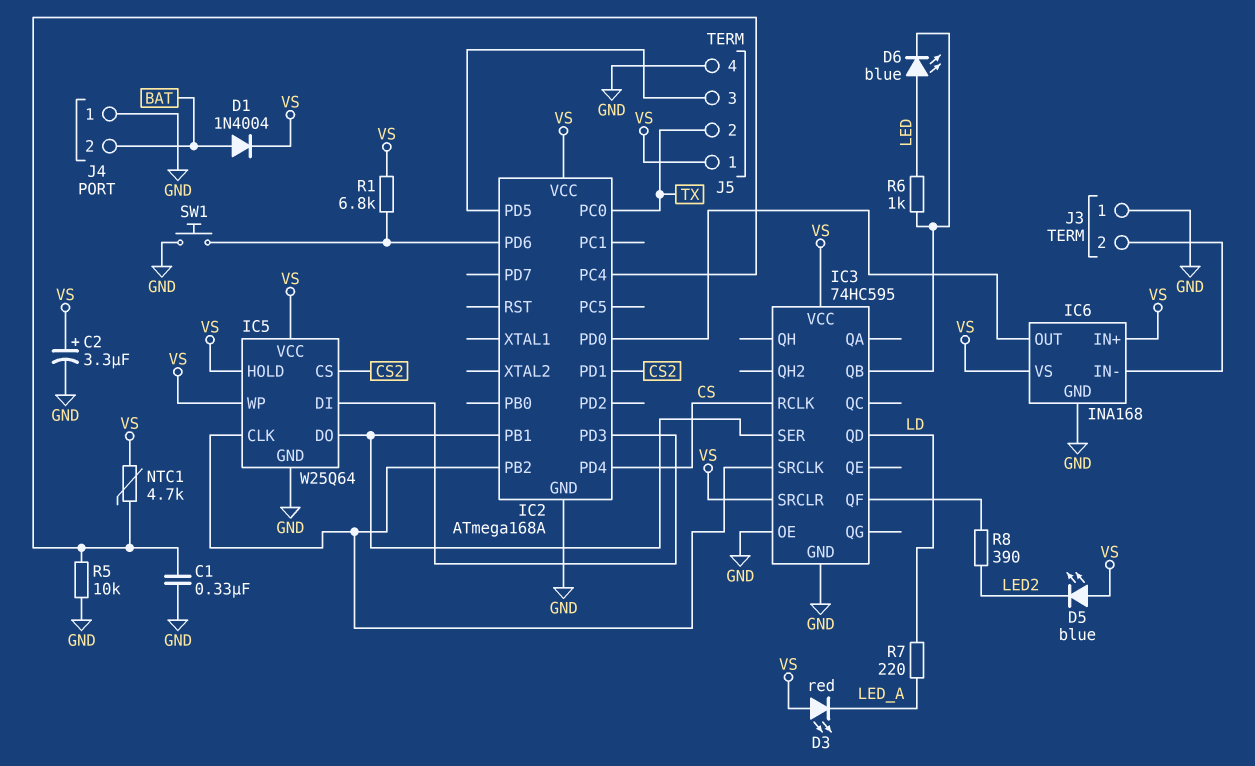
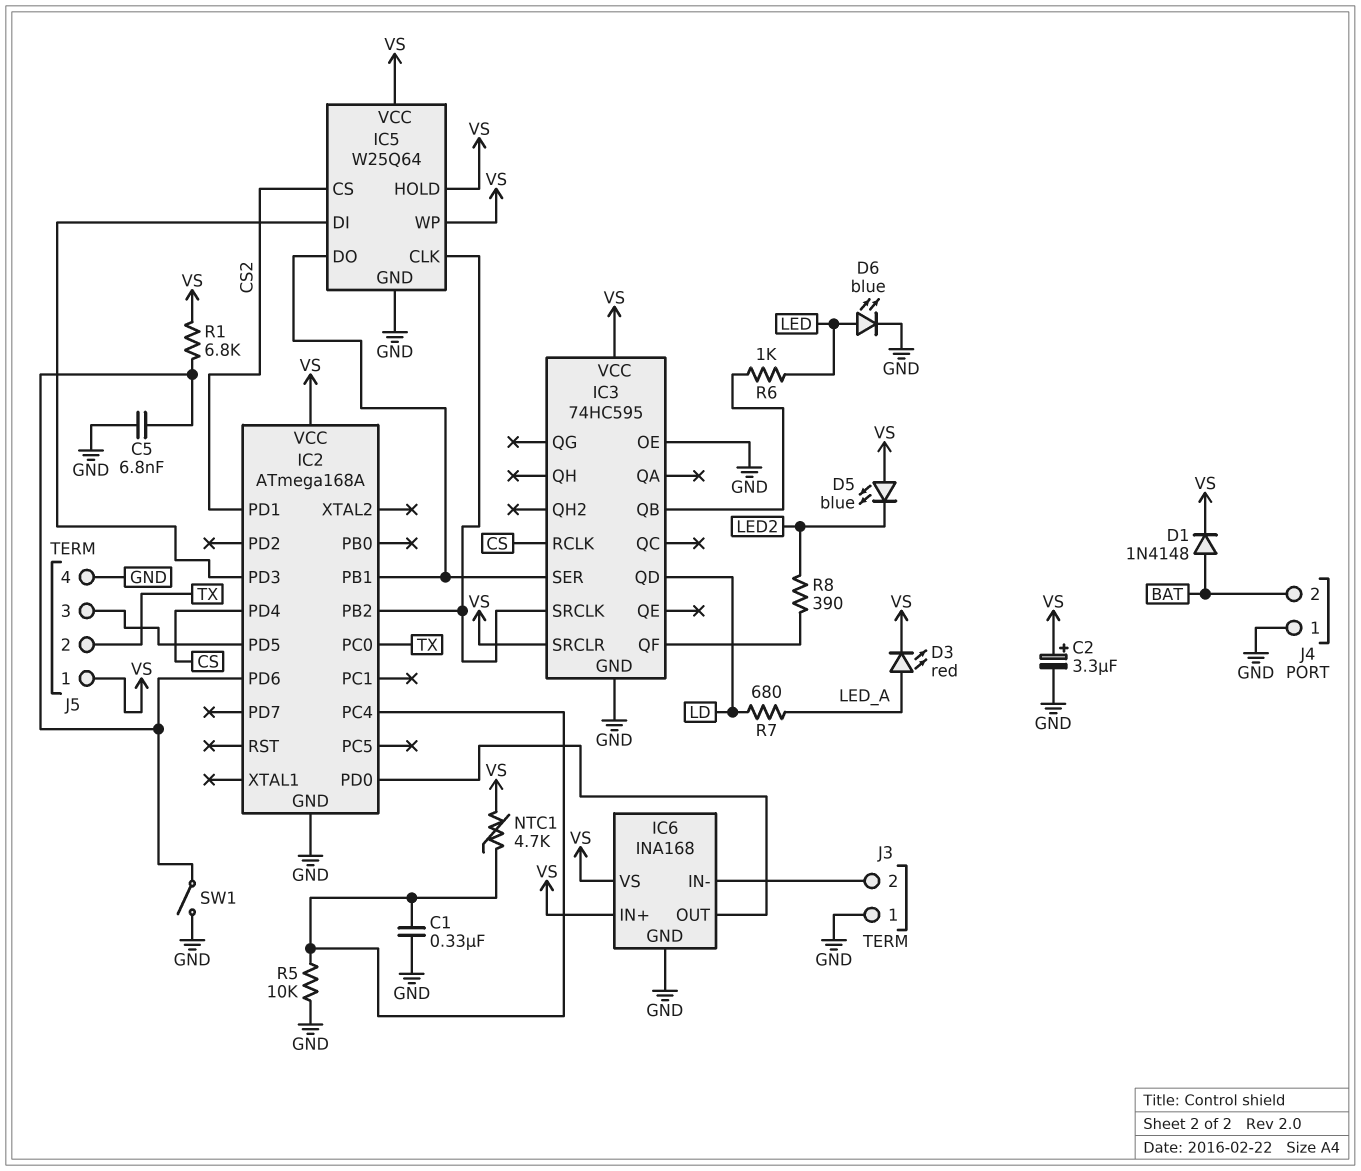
C5: none -> 6.8nF (GND, IC2/PD6)
D1: diode 1N4004 (A BAT, K VS) -> diode 1N4148 (A BAT, K VS)
D3: LED red (A VS, K LED_A) -> LED red (A LED_A, K VS)
D6: LED blue (A LED, K IC3/QB) -> LED blue (A LED, K GND)
R7: 220 (LD, LED_A) -> 680 (LD, LED_A)
SW1: button (GND, IC2/PD6) -> switch (GND, IC2/PD6)

